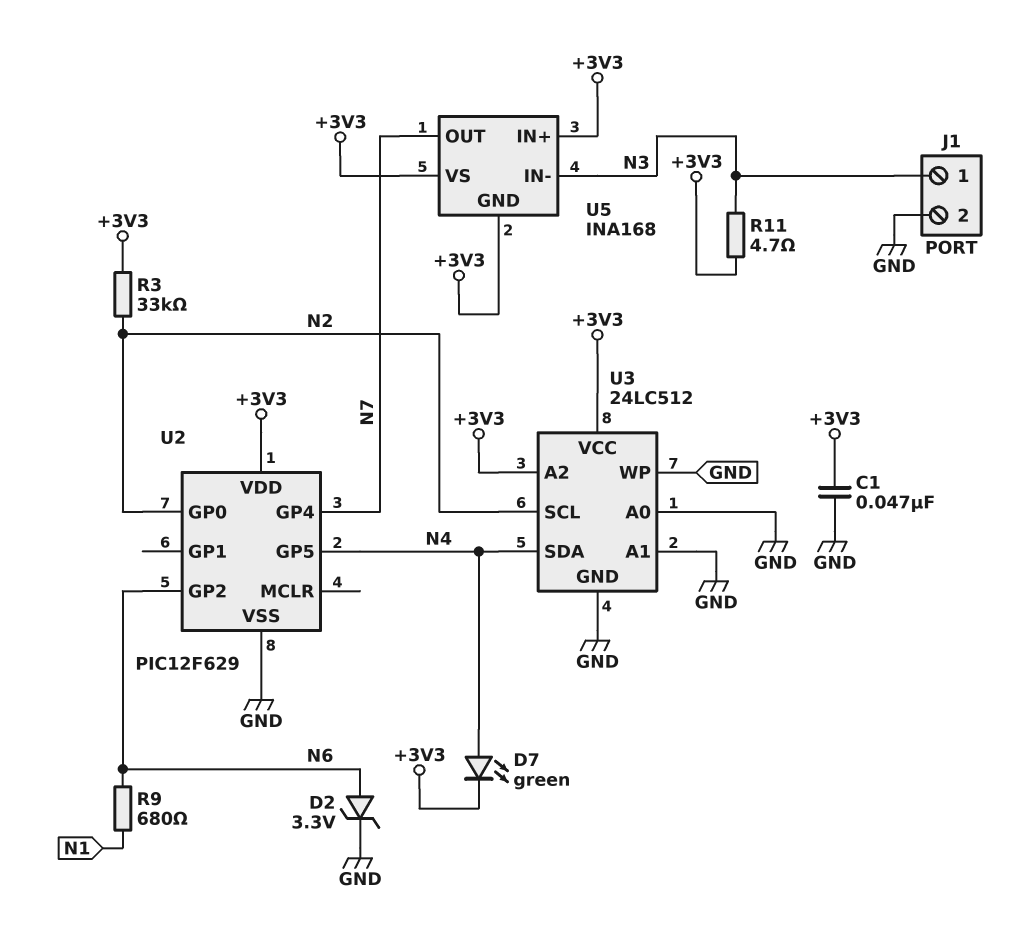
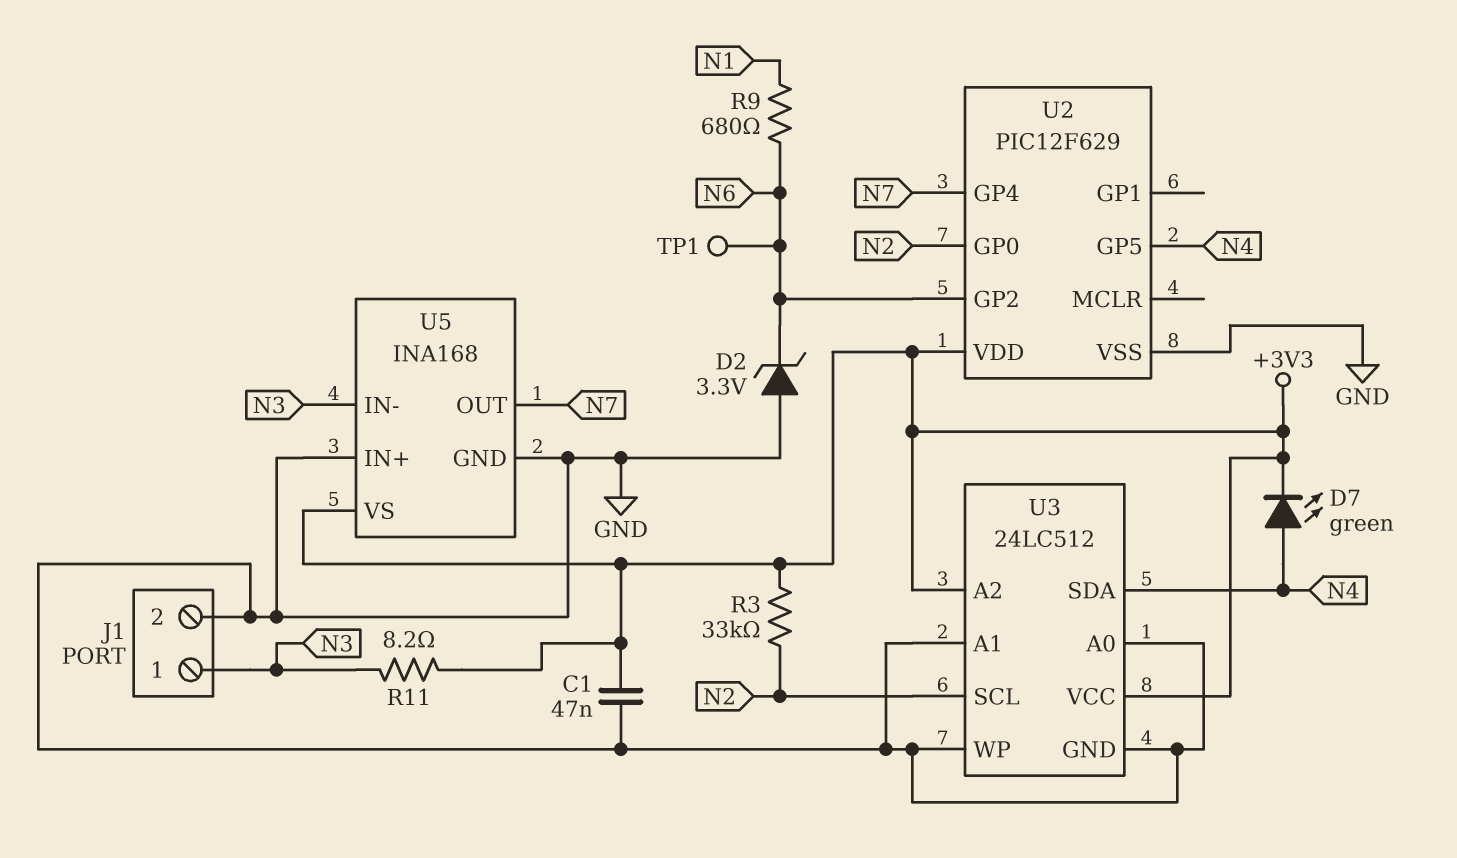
D2: zener 3.3V (A N6, K GND) -> zener 3.3V (A GND, K N6)
R11: 4.7 (+3V3, N3) -> 8.2 (+3V3, N3)
TP1: none -> test point (N6)
U5 pin GND: +3V3 -> GND
U5 pin IN+: +3V3 -> GND

